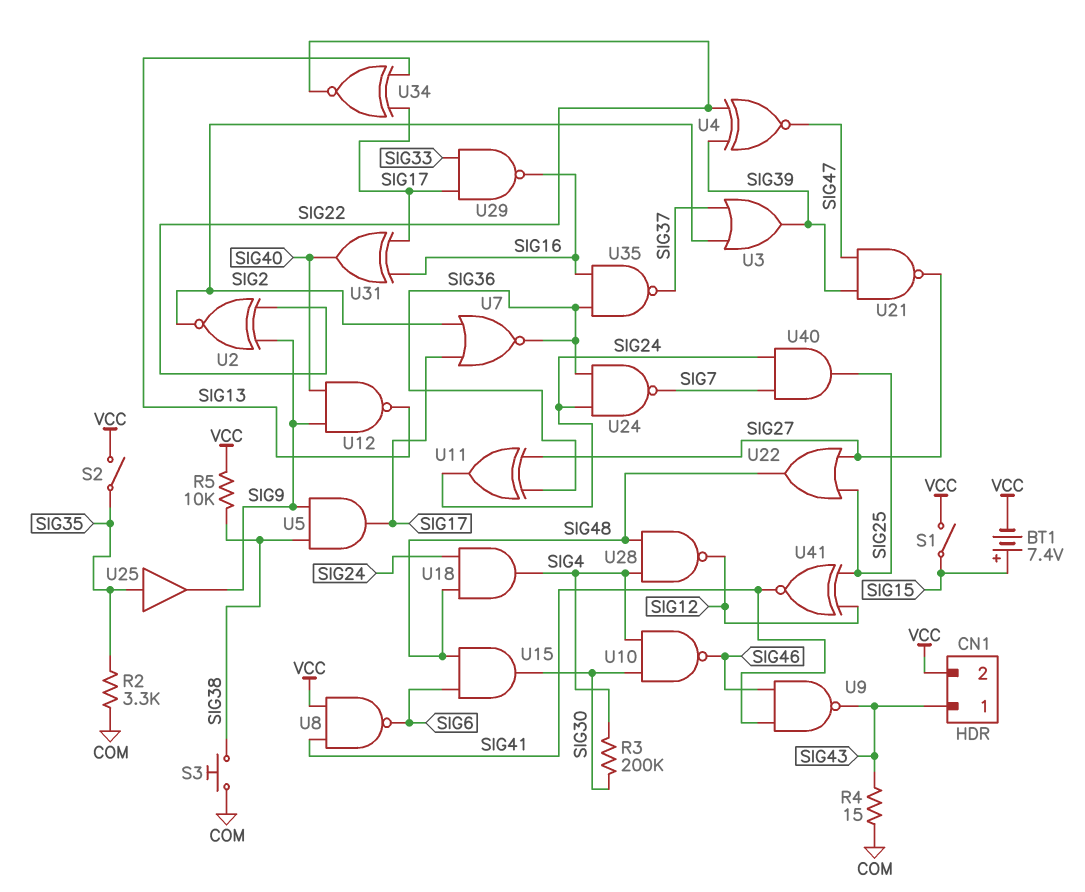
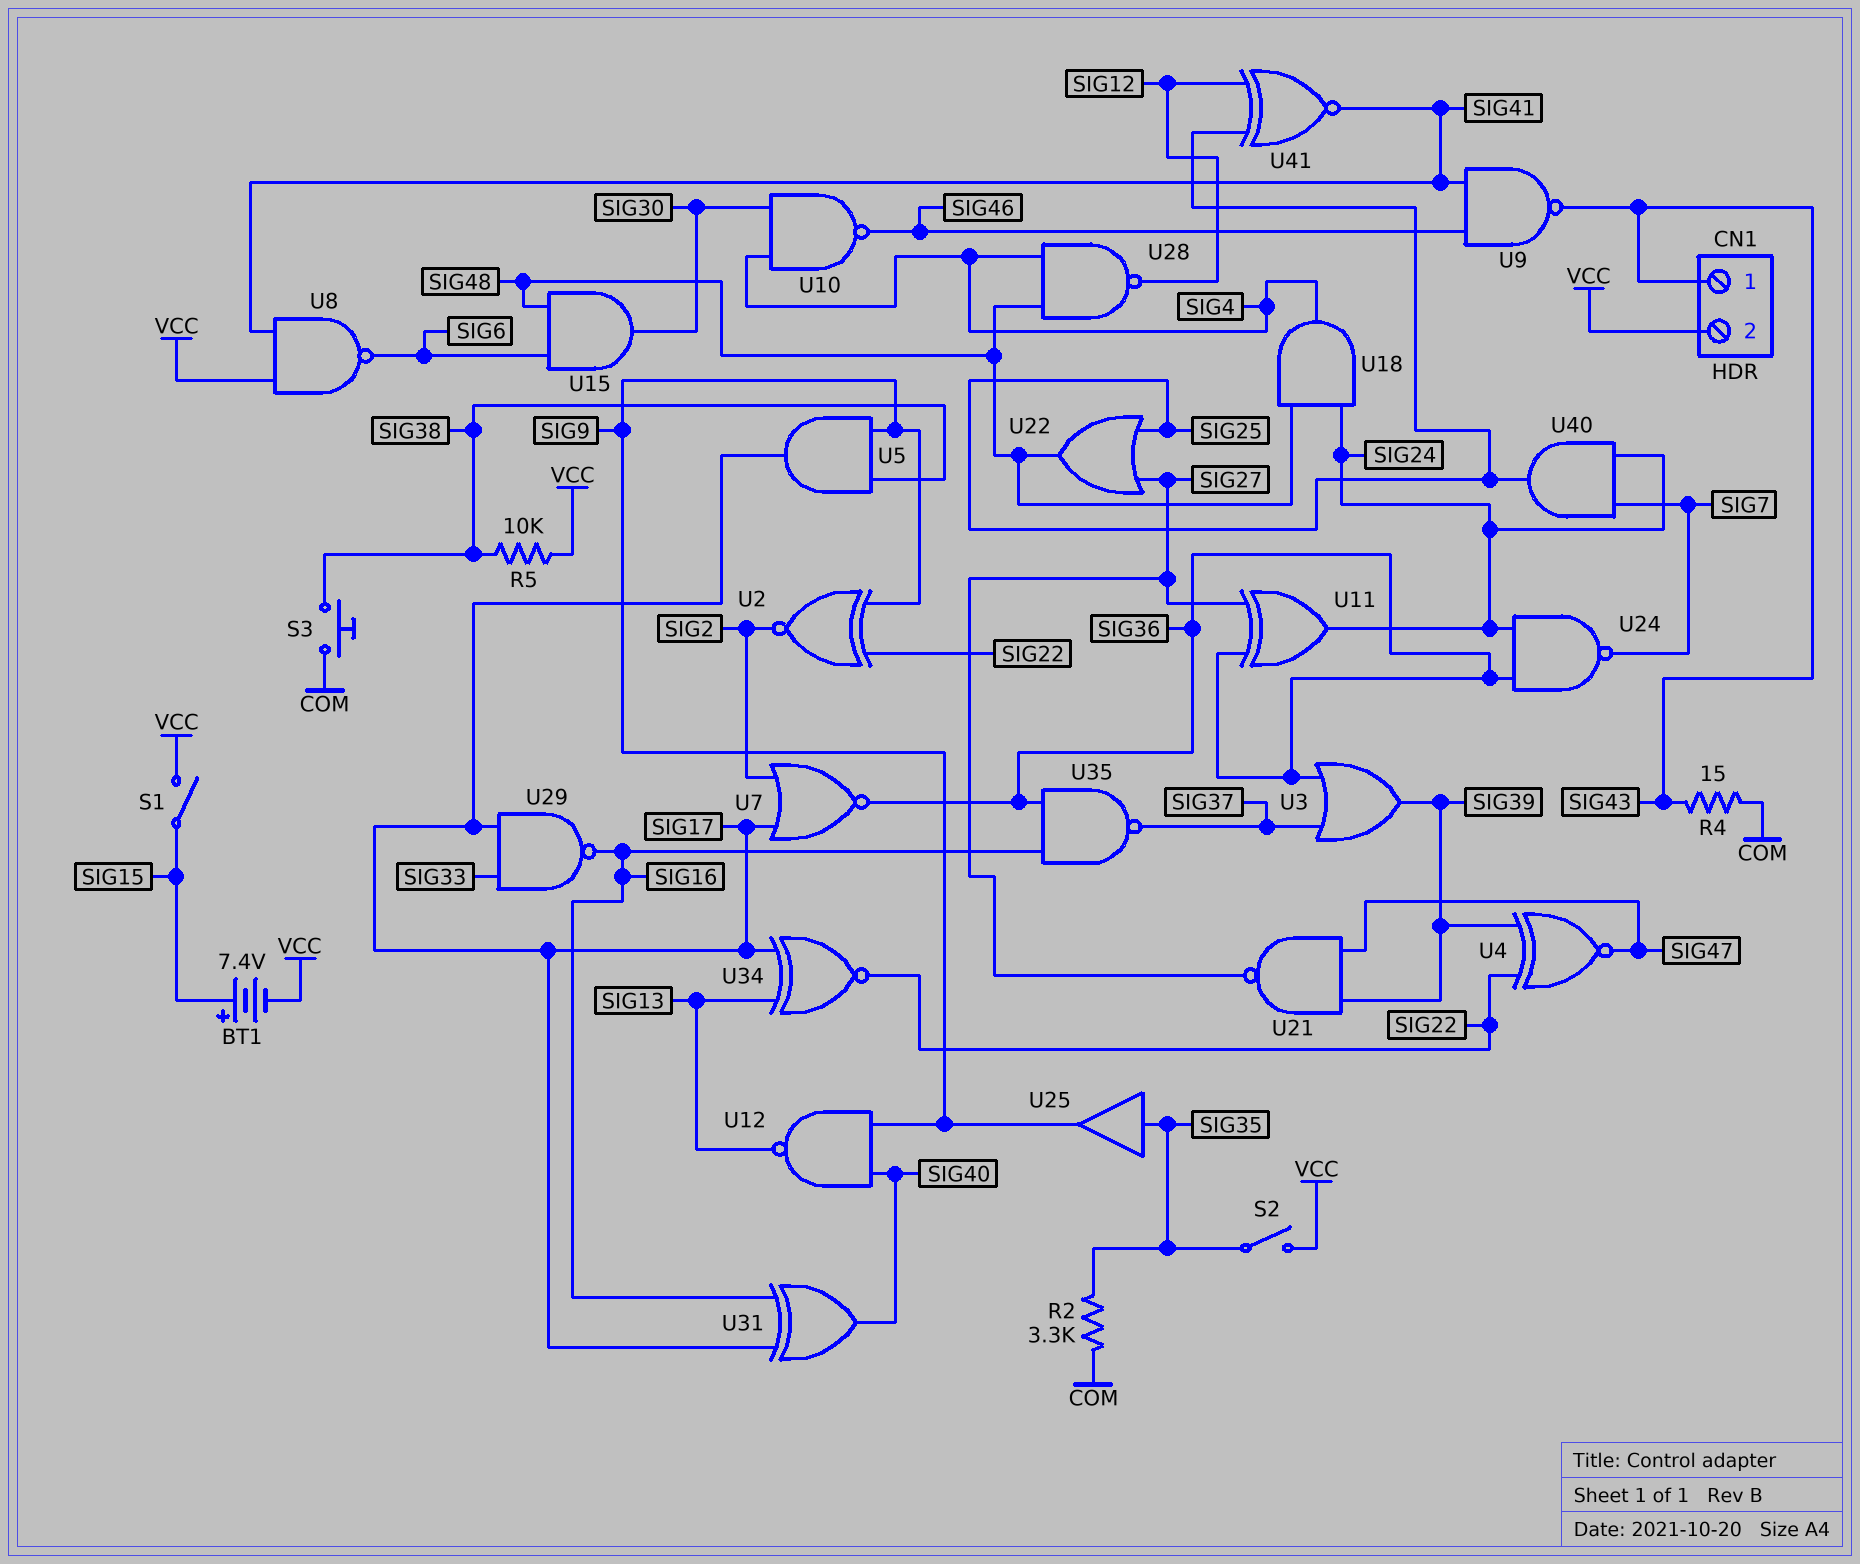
R3: 200k (SIG4, SIG30) -> none
U3: OR (in SIG2, in SIG37, out SIG39) -> OR (in SIG36, in SIG37, out SIG39)

